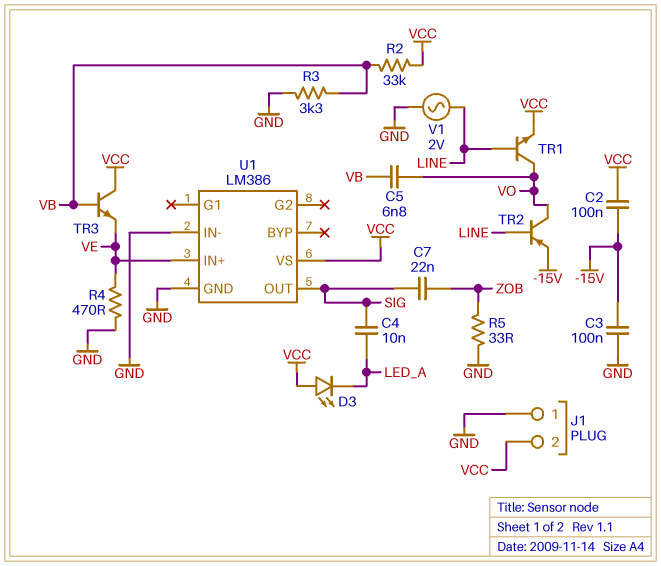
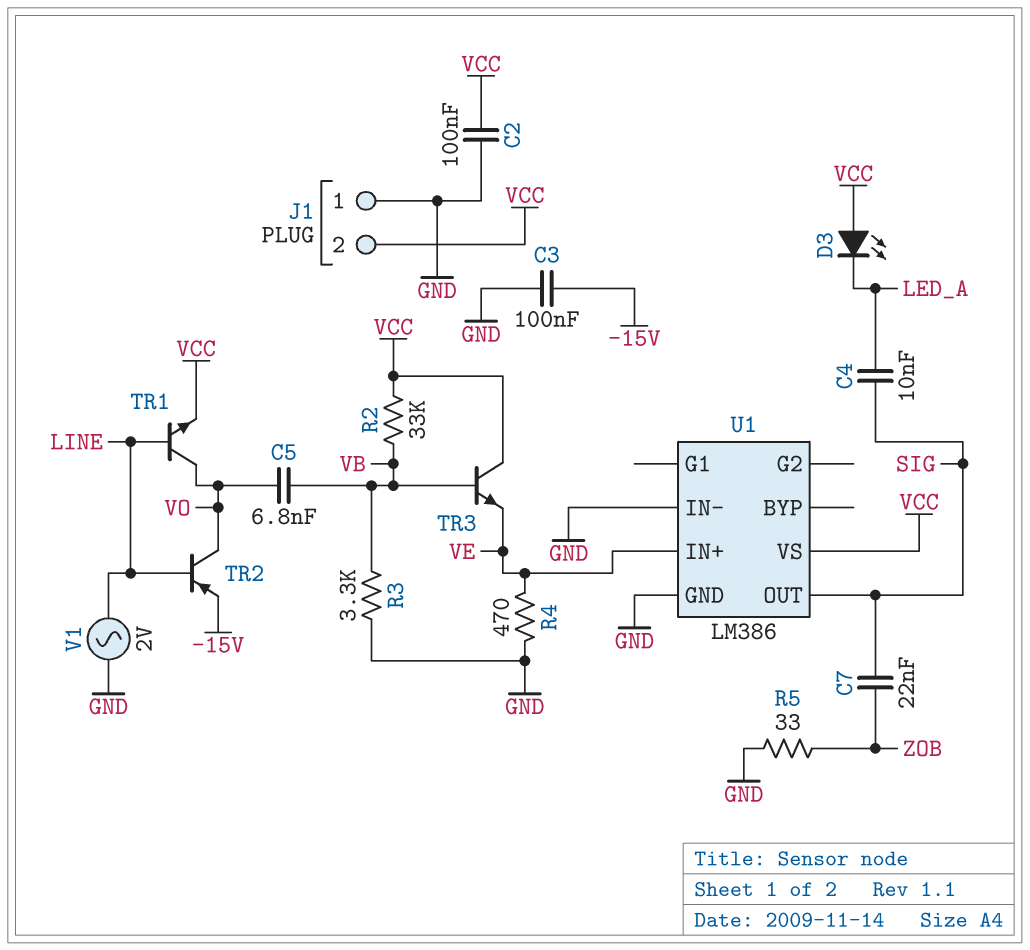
C2: 100nF (-15V, VCC) -> 100nF (GND, VCC)

